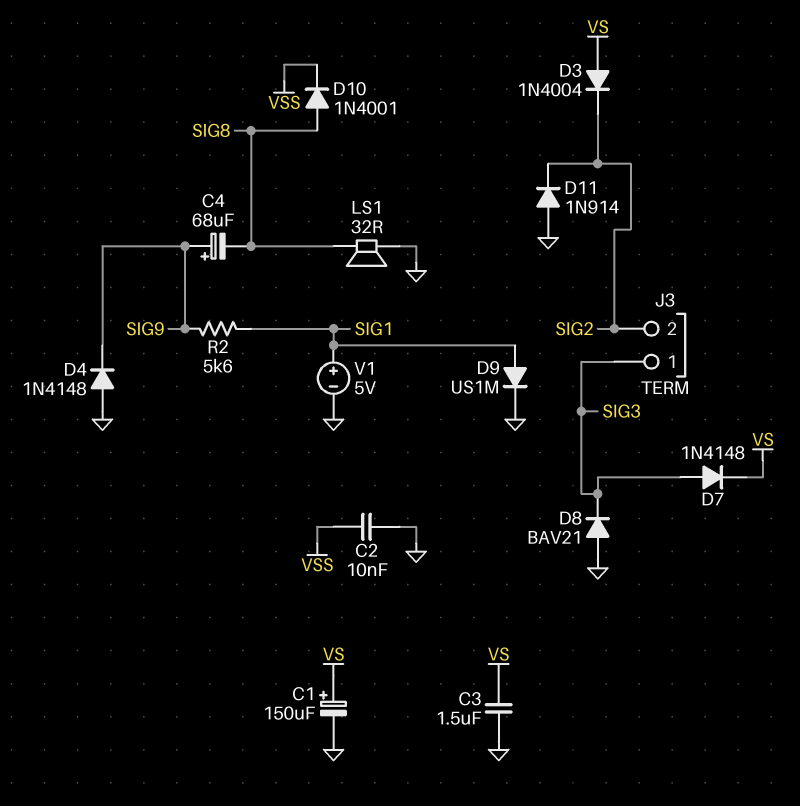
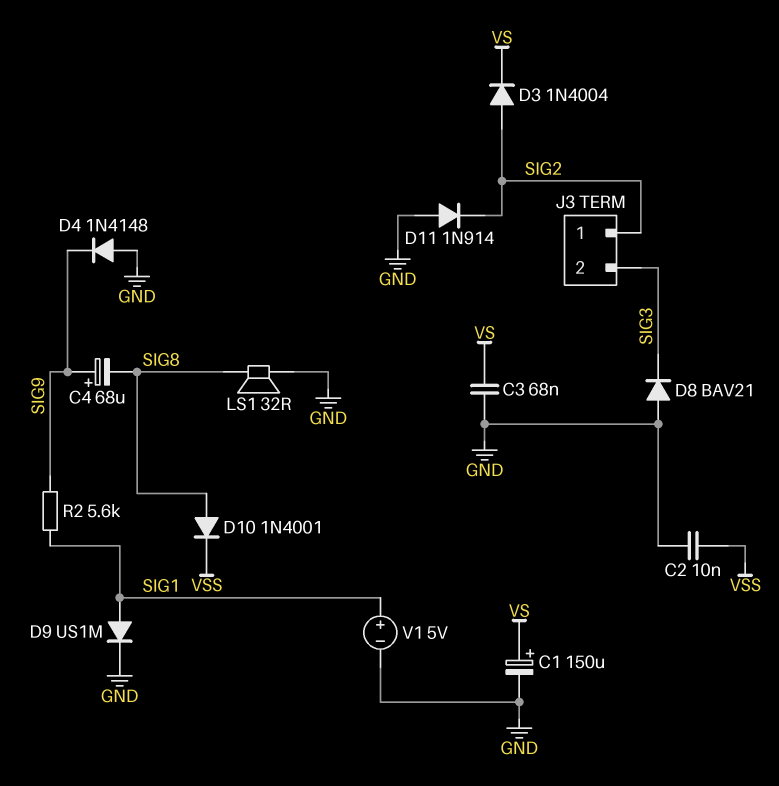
C3: 1.5uF (GND, VS) -> 68nF (GND, VS)
D3: diode 1N4004 (A VS, K SIG2) -> diode 1N4004 (A SIG2, K VS)
D7: diode 1N4148 (A SIG3, K VS) -> none
J3 pin 1: SIG3 -> SIG2
J3 pin 2: SIG2 -> SIG3

